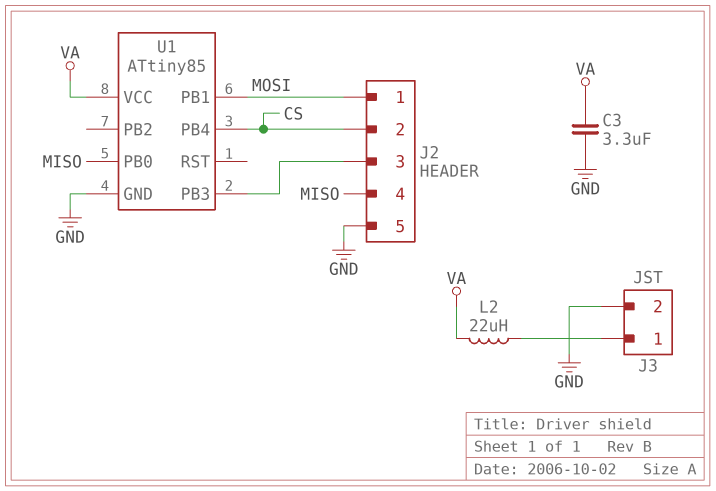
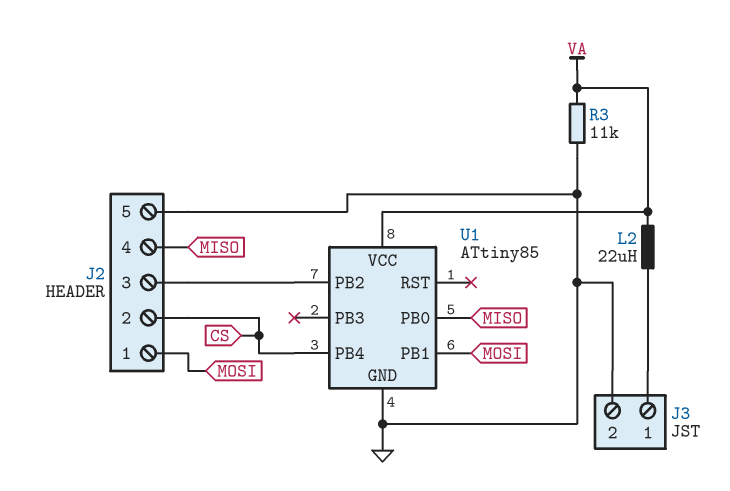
C3: 3.3uF (GND, VA) -> none
R3: none -> 11k (GND, VA)
U1 pin PB2: none -> J2/3
U1 pin PB3: J2/3 -> none

